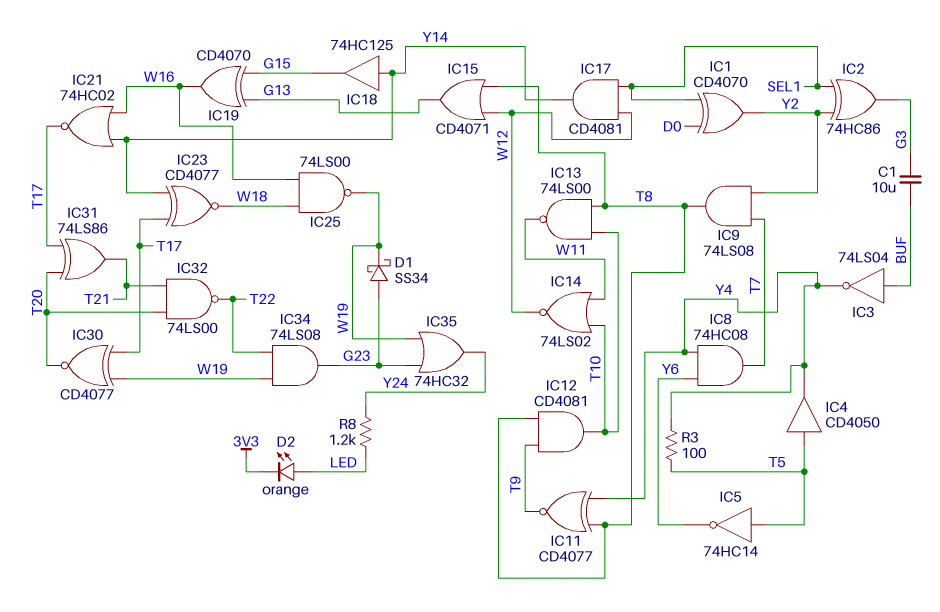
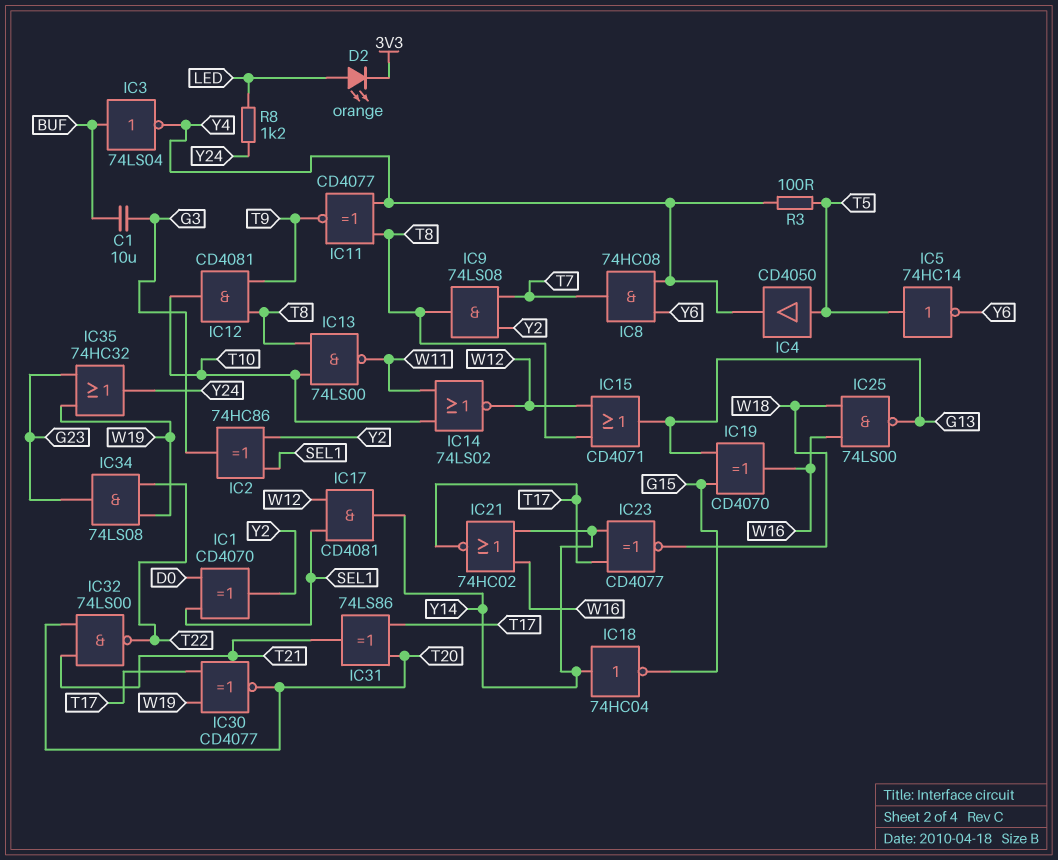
D1: schottky SS34 (A G23, K W19) -> none
IC18: buffer 74HC125 (in Y14, out G15) -> NOT 74HC04 (in Y14, out G15)
IC25: NAND 74LS00 (in W16, in W18, out W19) -> NAND 74LS00 (in W16, in W18, out G13)

